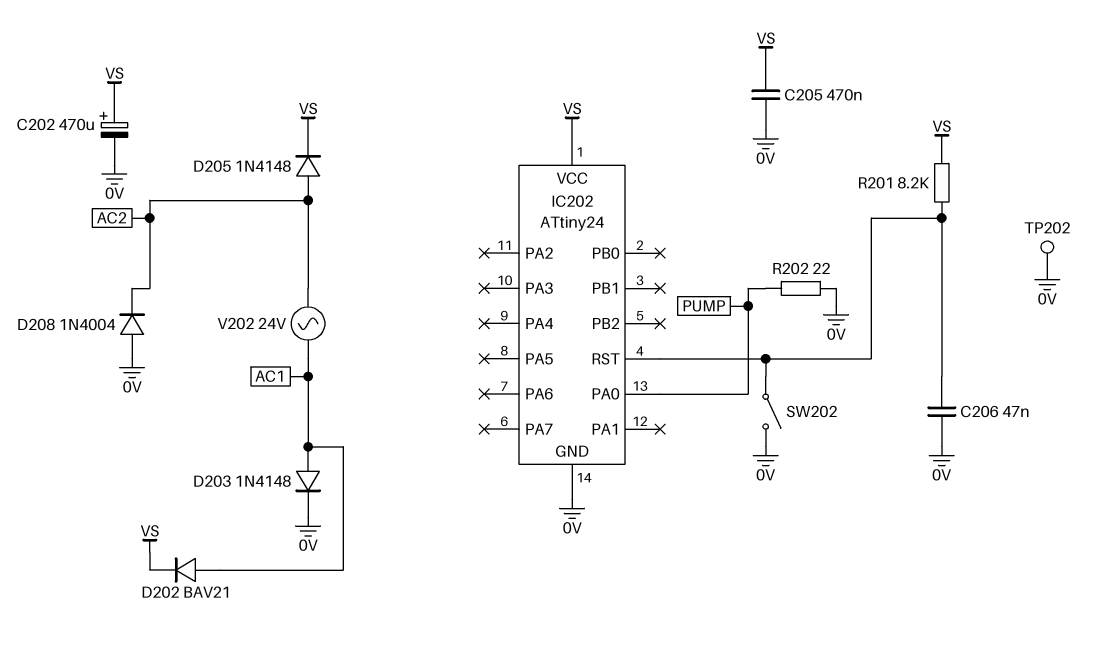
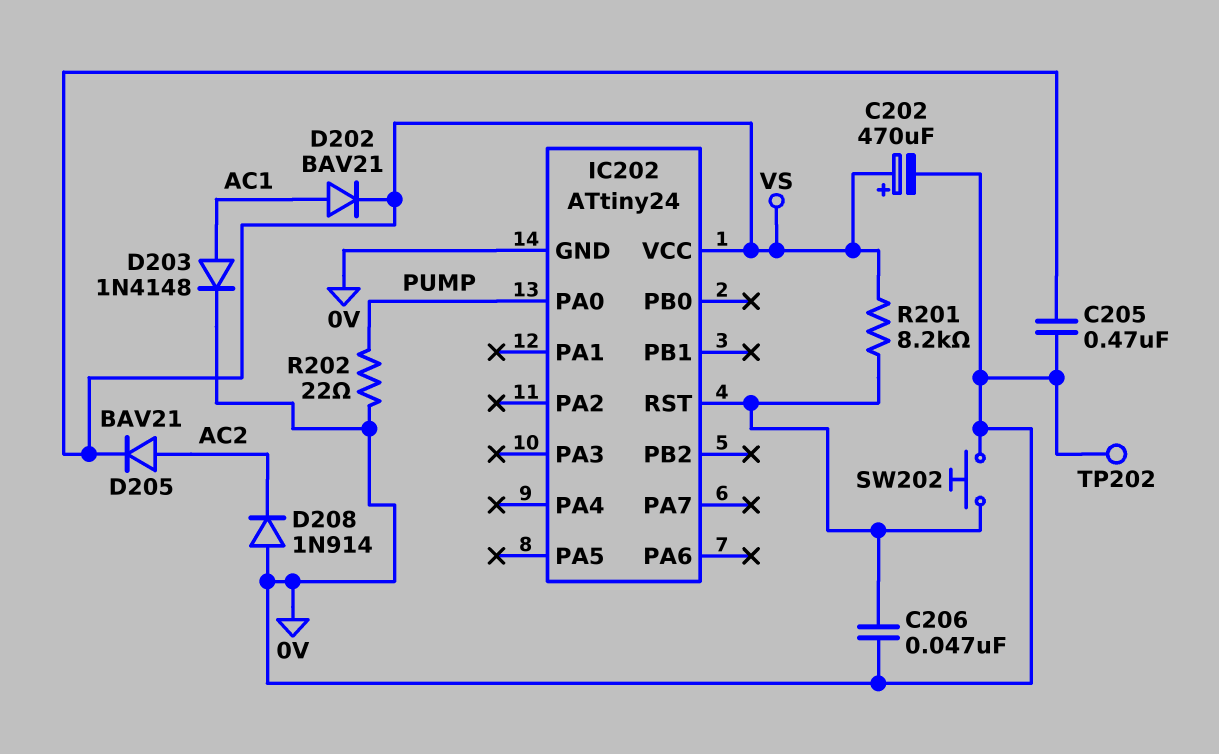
D205: diode 1N4148 (A AC2, K VS) -> diode BAV21 (A AC2, K VS)
D208: diode 1N4004 (A 0V, K AC2) -> diode 1N914 (A 0V, K AC2)
SW202: switch (0V, IC202/RST) -> button (0V, IC202/RST)
V202: AC 24V (AC1, AC2) -> none

